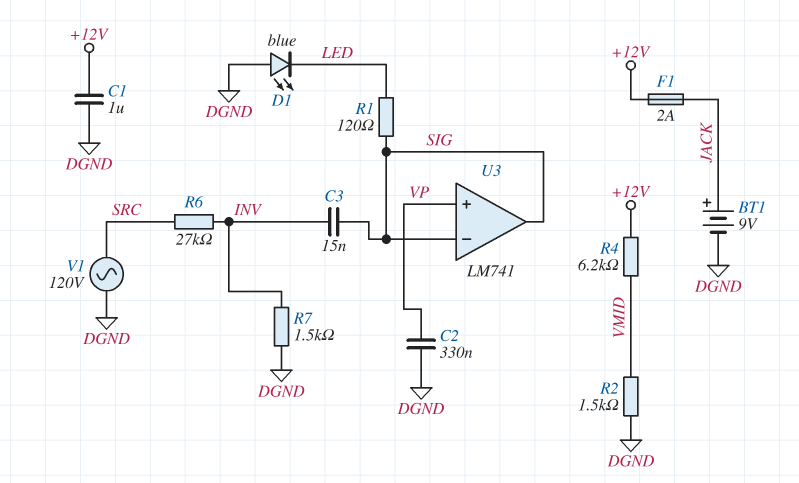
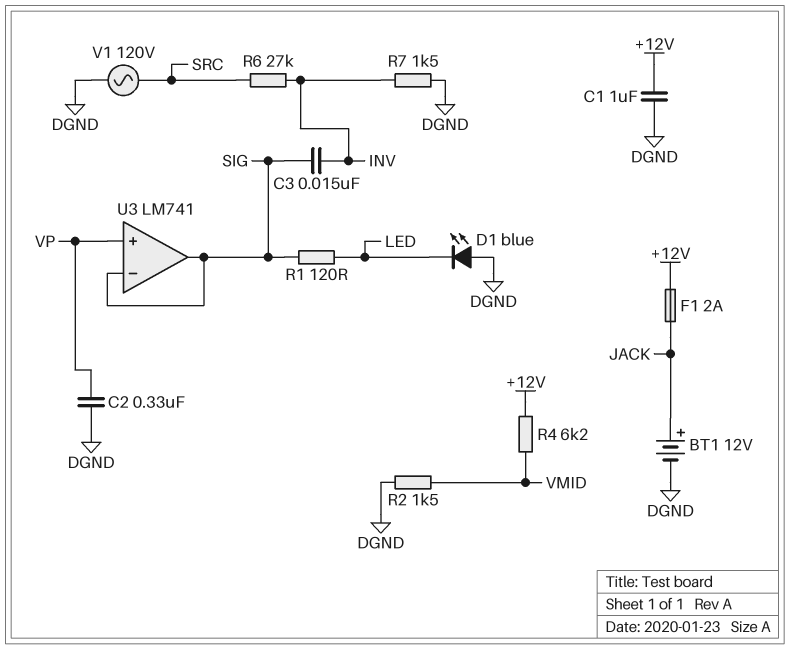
BT1: 9V (plus JACK, minus DGND) -> 12V (plus JACK, minus DGND)

